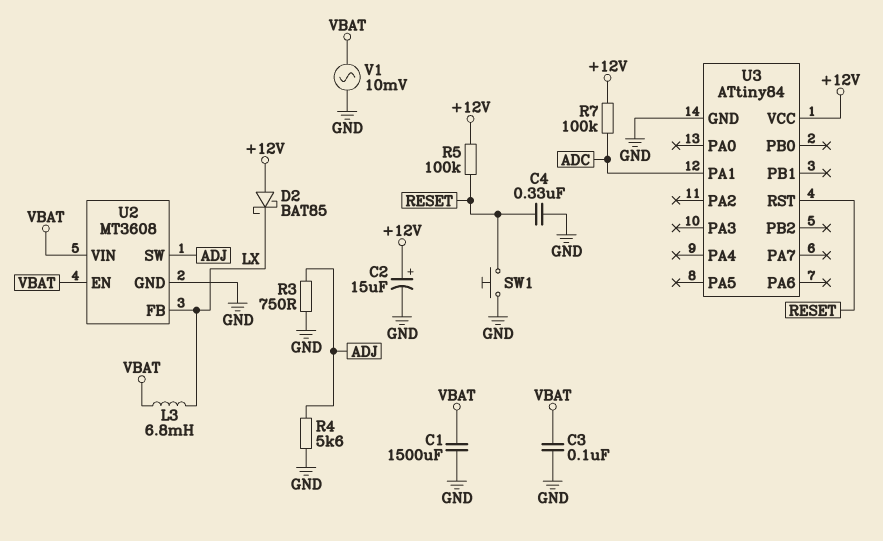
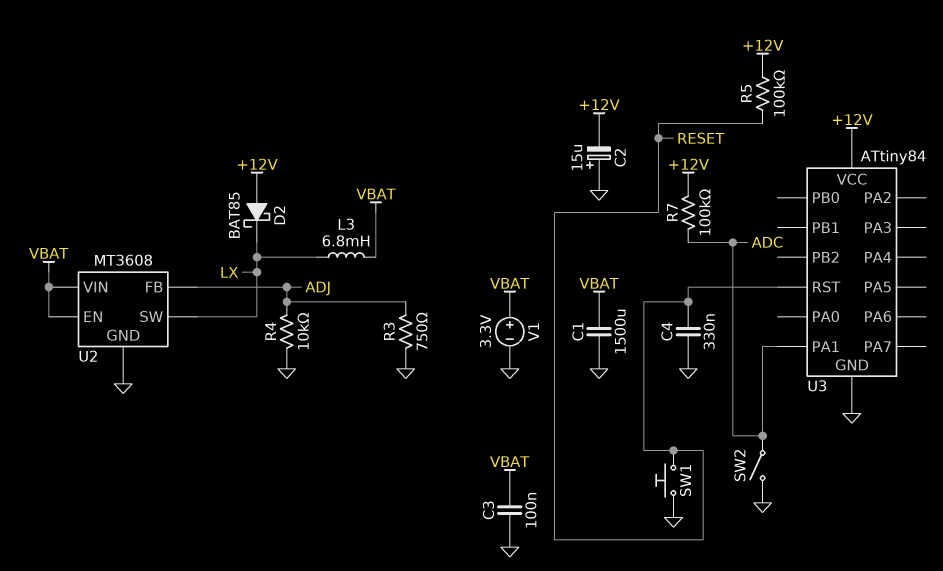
C2: 15uF (plus +12V, minus GND) -> 15uF (plus GND, minus +12V)
R4: 5.6k (ADJ, GND) -> 10k (ADJ, GND)
SW2: none -> switch (ADC, GND)
U2 pin FB: LX -> ADJ
U2 pin SW: ADJ -> LX
V1: AC 10mV (GND, VBAT) -> 3.3V (plus VBAT, minus GND)

